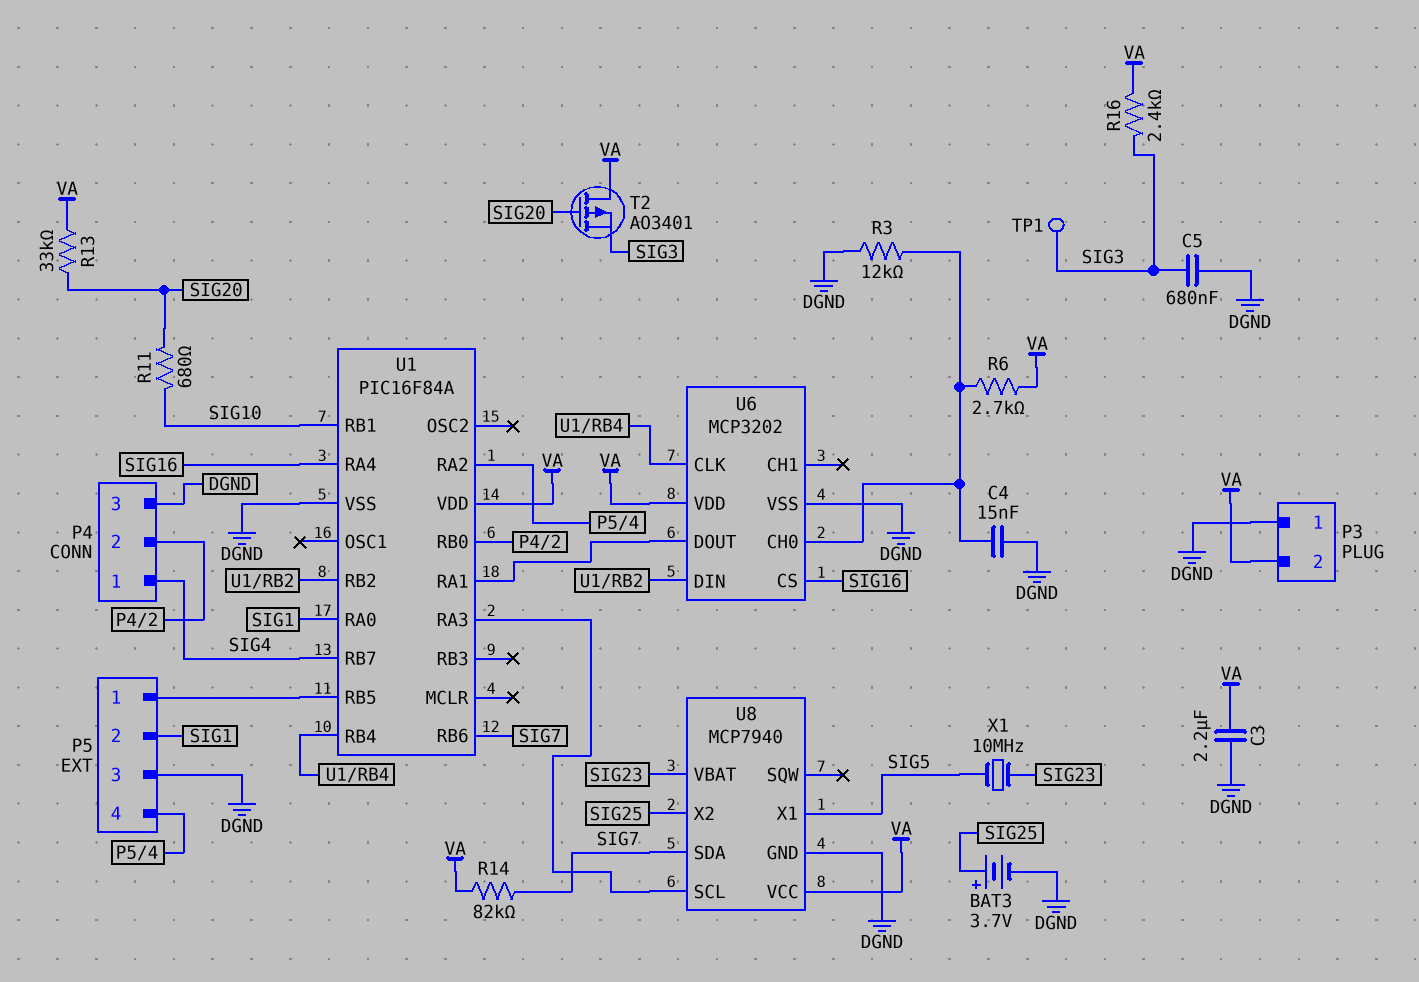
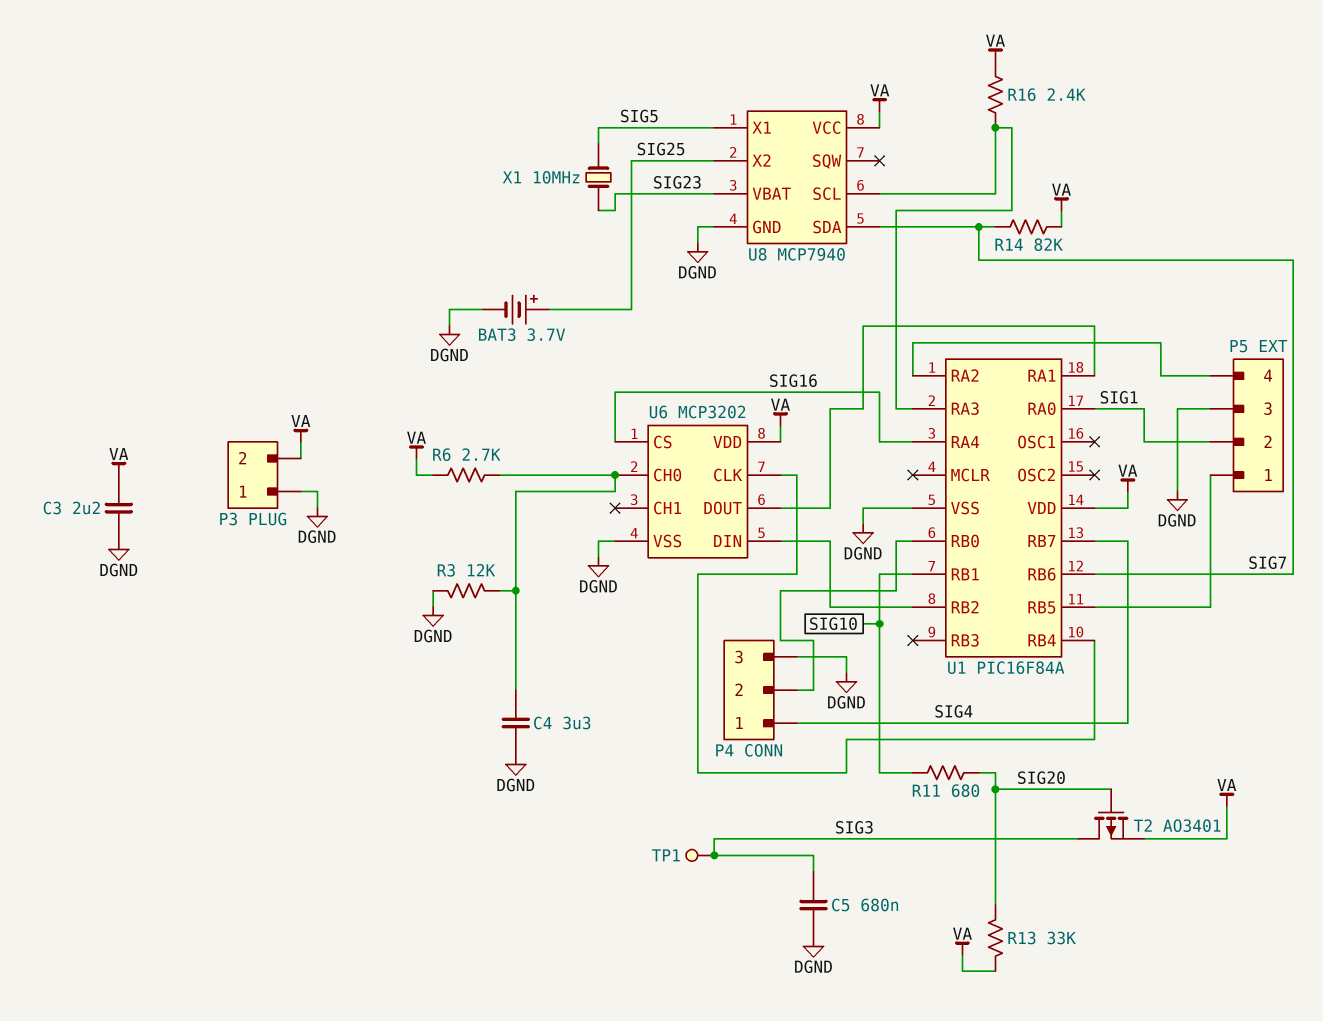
C4: 15nF (DGND, U6/CH0) -> 3.3uF (DGND, U6/CH0)
R16: 2.4k (SIG3, VA) -> 2.4k (U1/RA3, VA)
T2: PMOS AO3401 (G SIG20, D VA, S SIG3) -> PMOS AO3401 (G SIG20, D SIG3, S VA)

